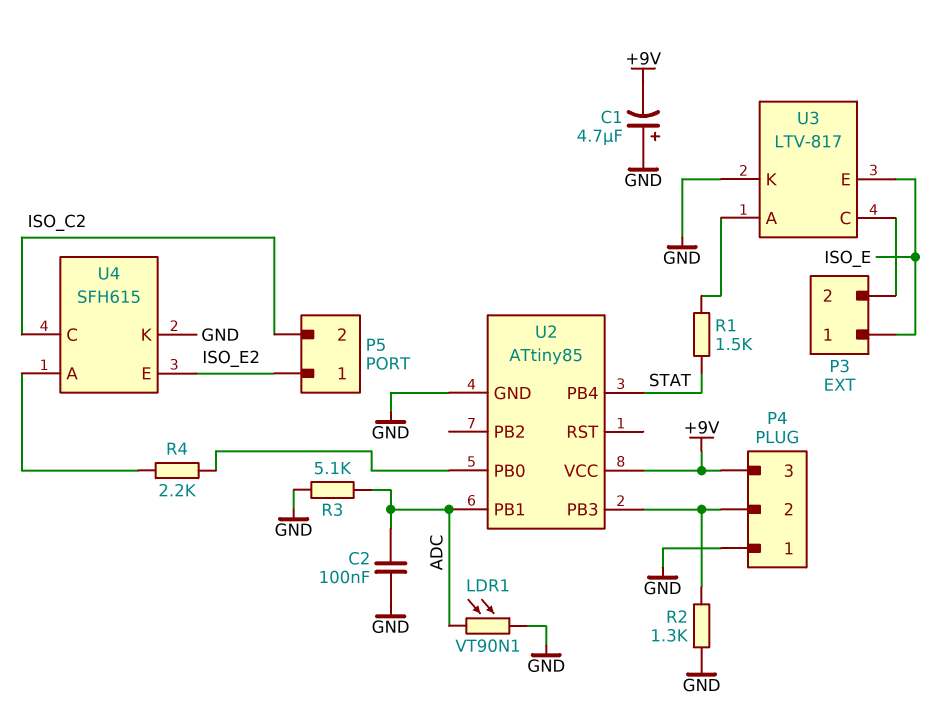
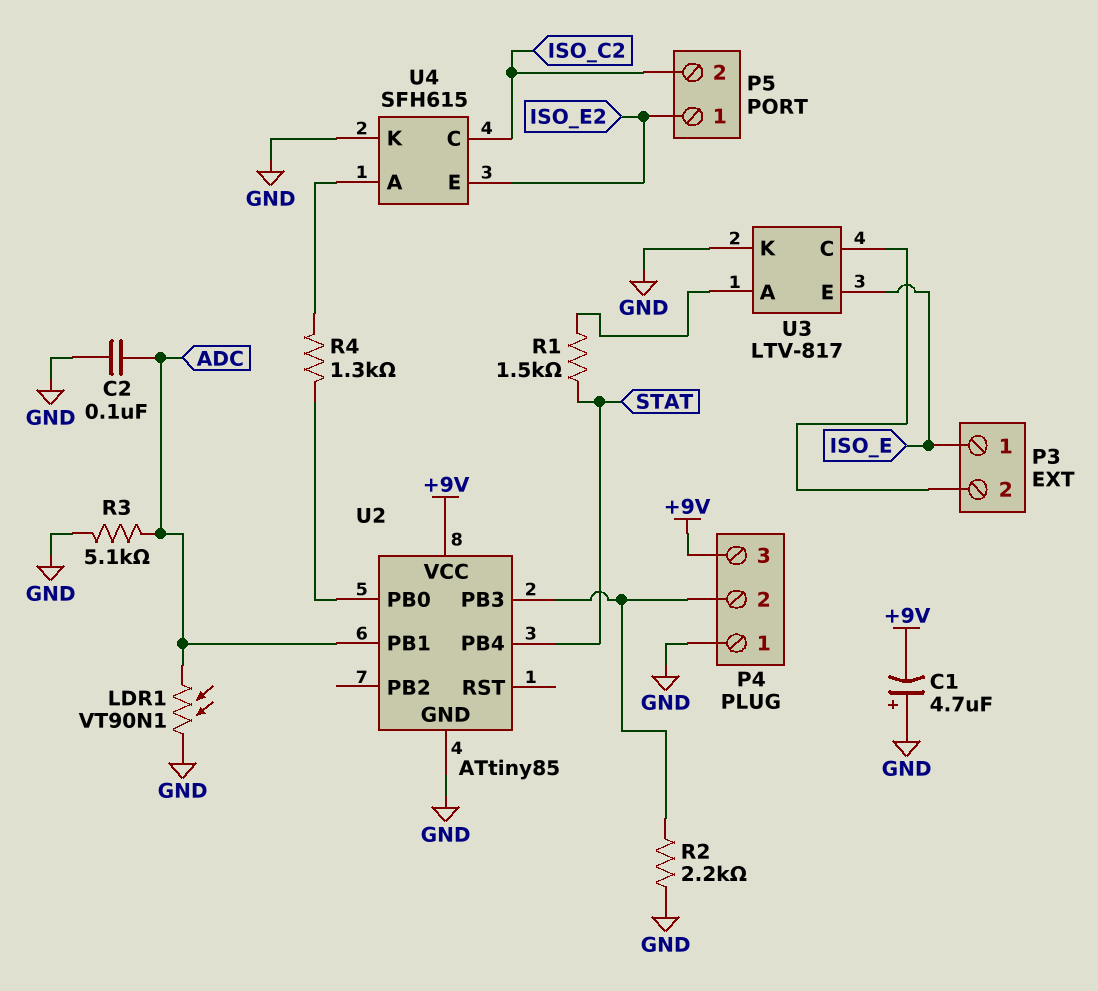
R2: 1.3k (GND, P4/2) -> 2.2k (GND, P4/2)
R4: 2.2k (U2/PB0, U4/A) -> 1.3k (U2/PB0, U4/A)

